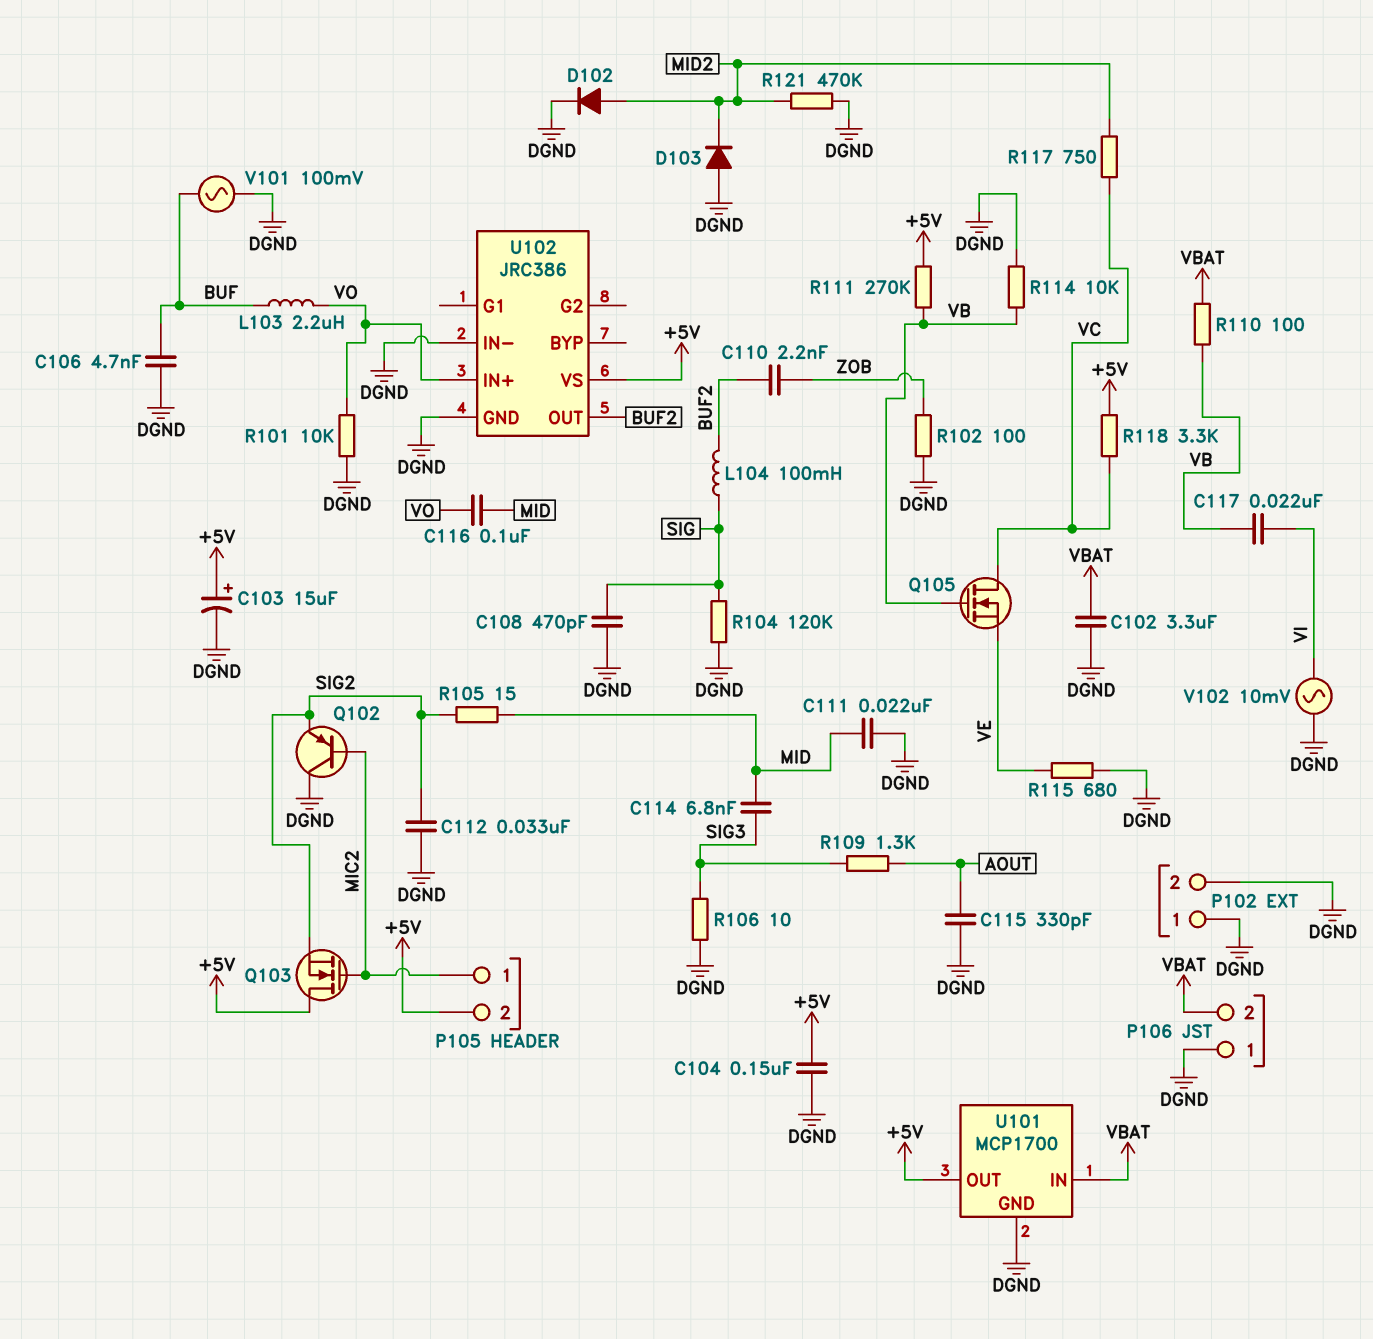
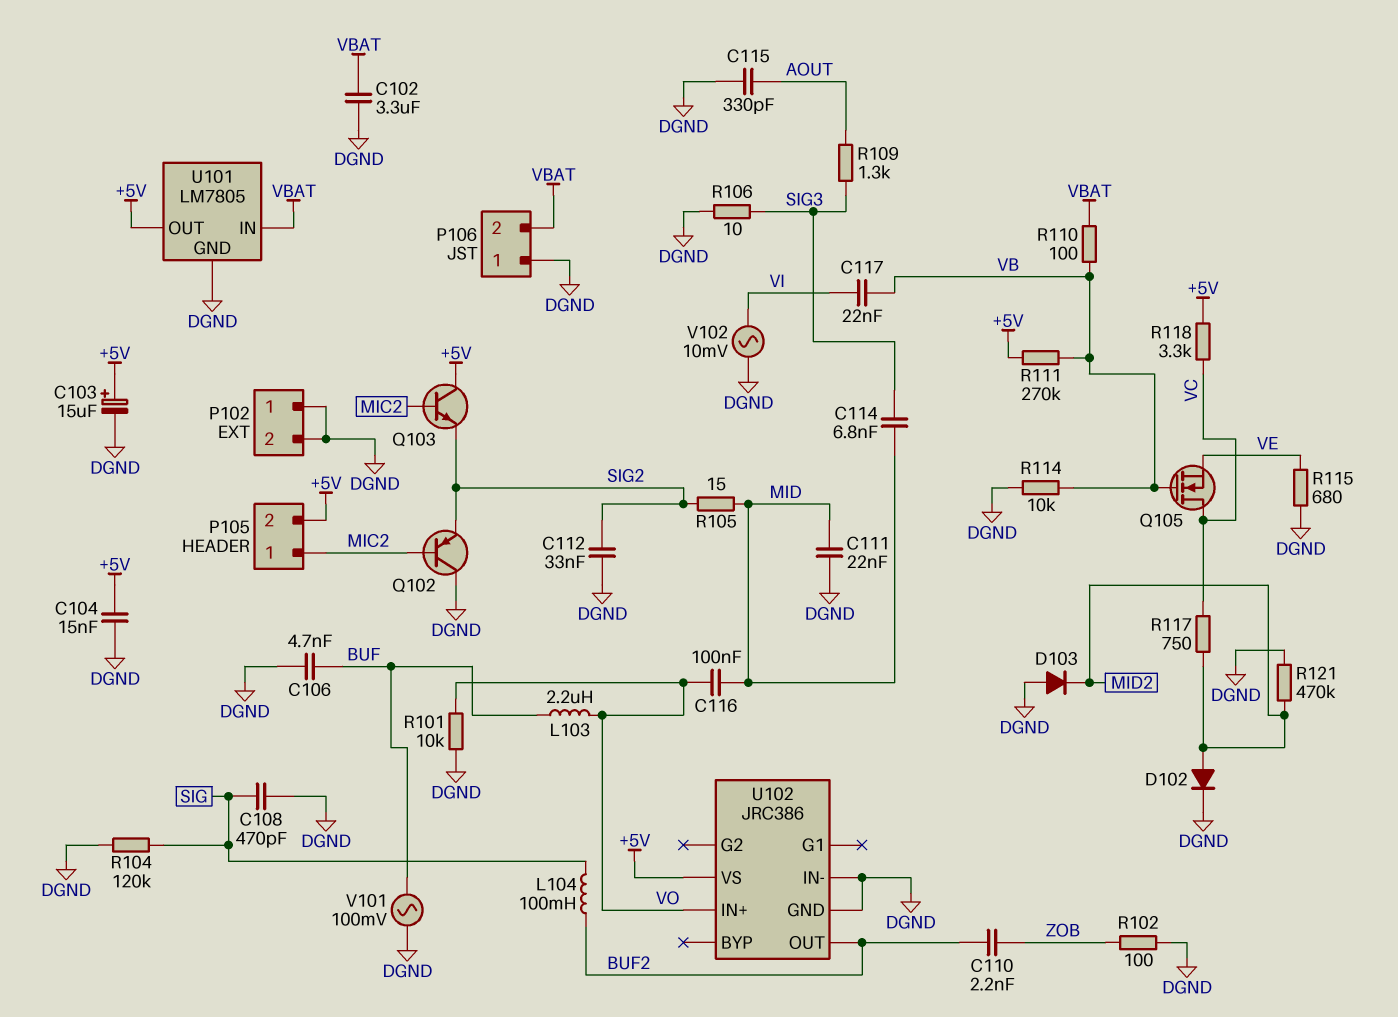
C104: 150nF (+5V, DGND) -> 15nF (+5V, DGND)
Q103: NMOS (G MIC2, D +5V, S SIG2) -> NPN (B MIC2, C +5V, E SIG2)
U101: MCP1700 -> LM7805

